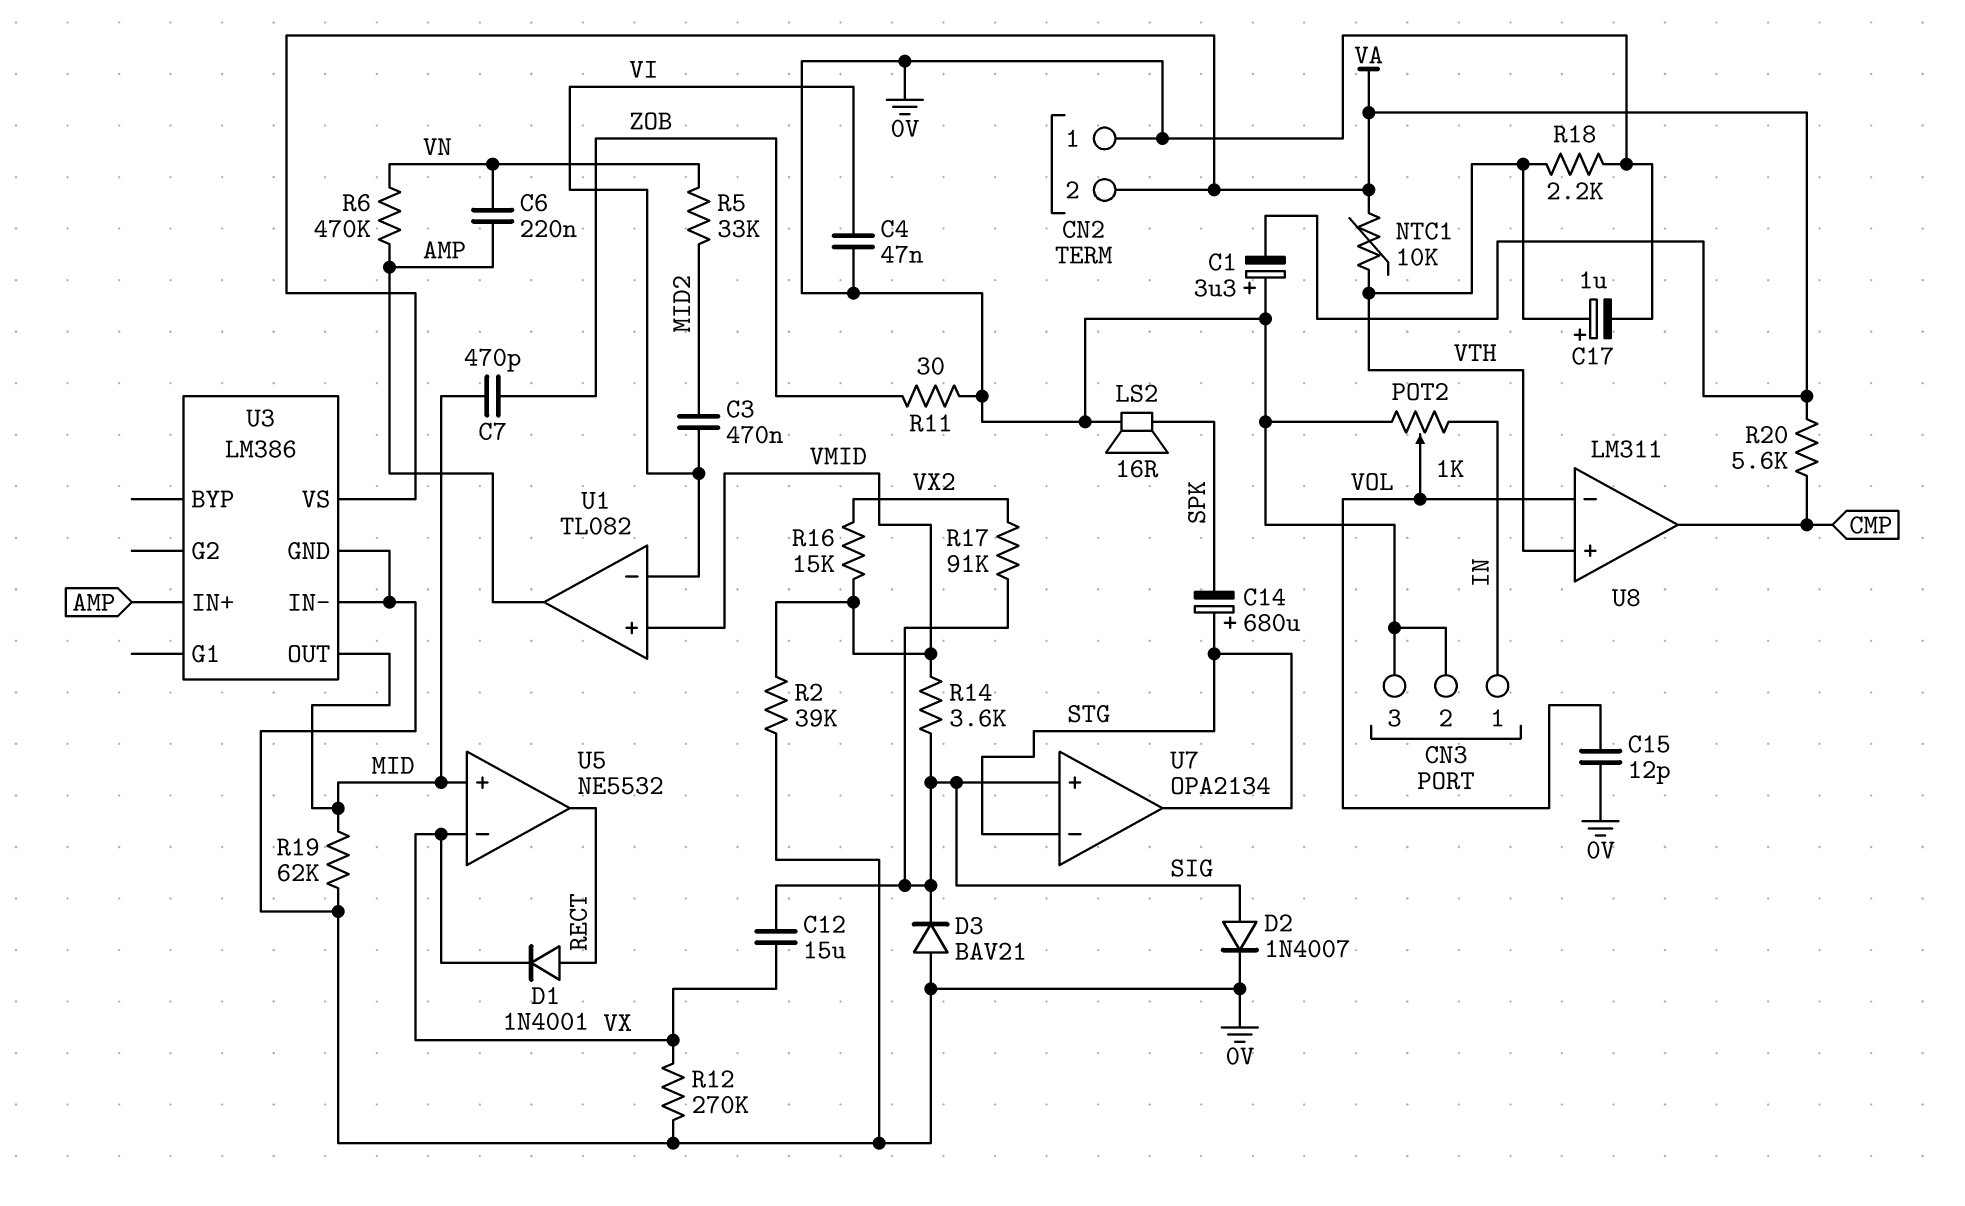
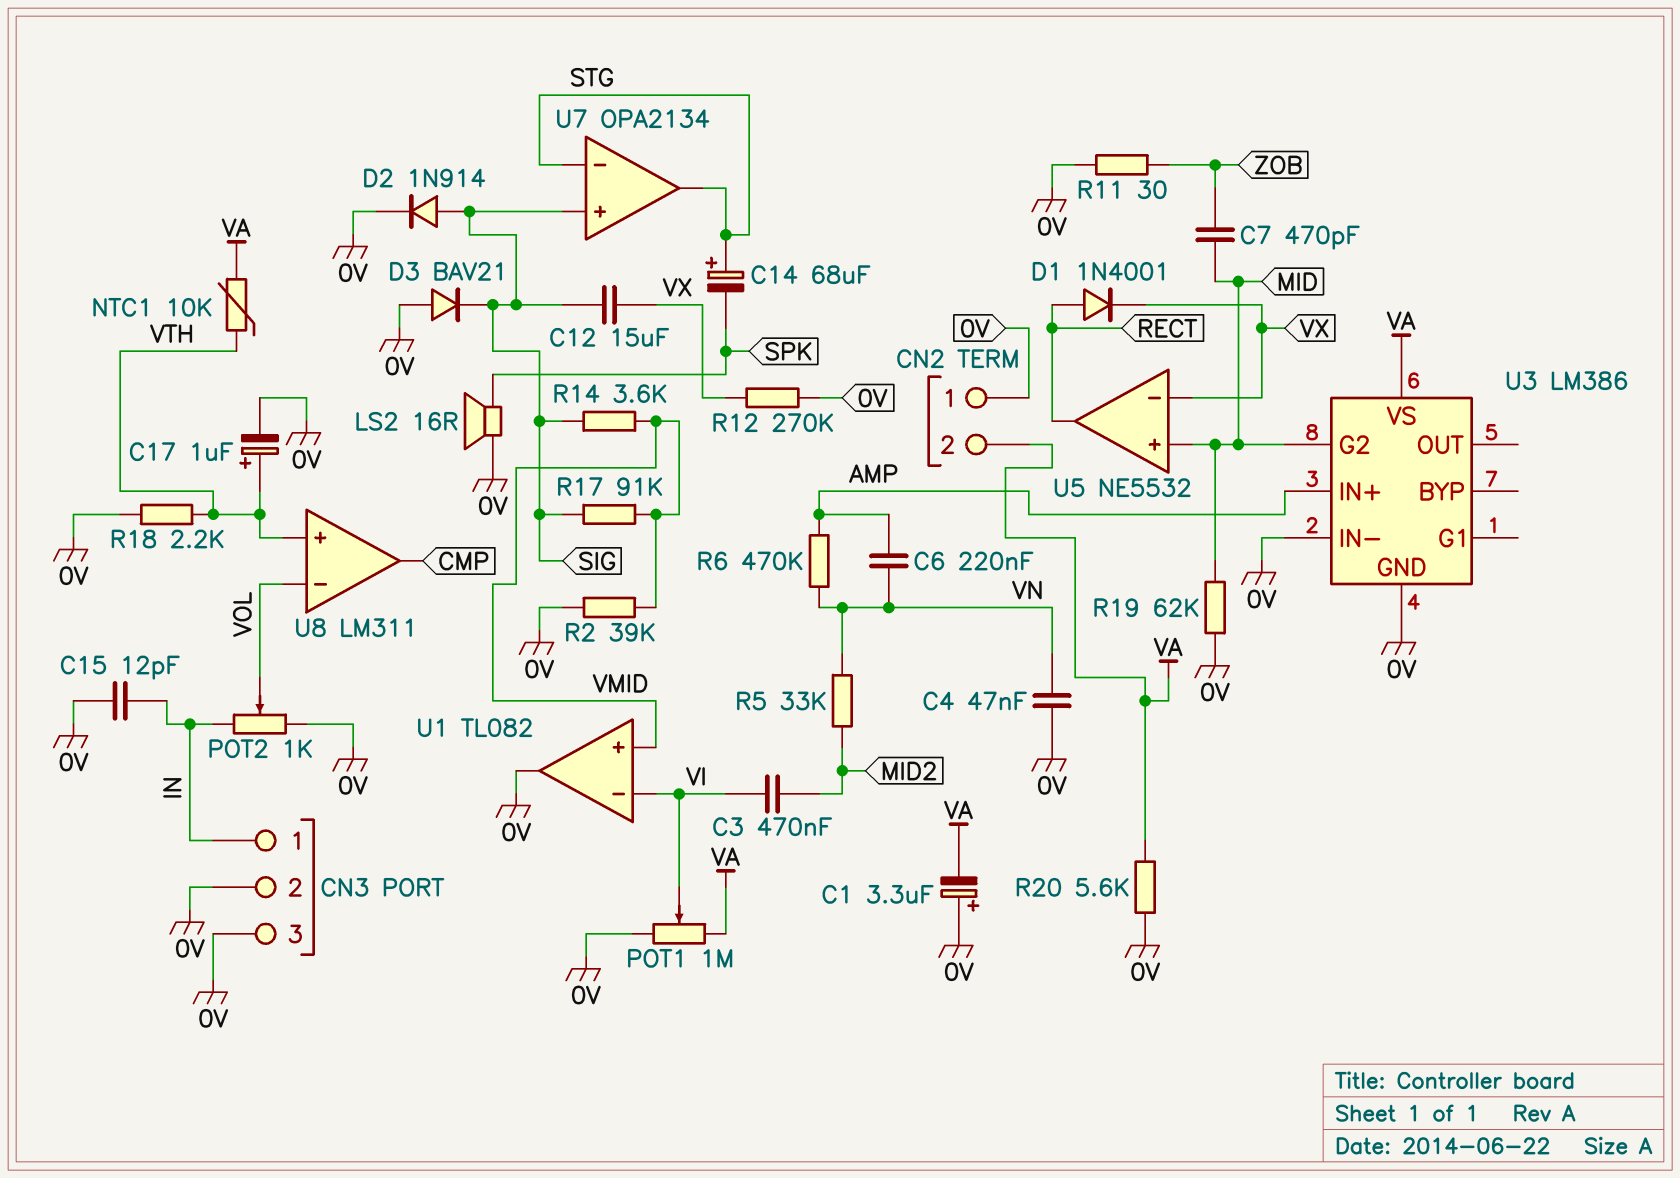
C4: 47nF (0V, VI) -> 47nF (0V, VN)
C14: 680uF (plus STG, minus SPK) -> 68uF (plus STG, minus SPK)
C15: 12pF (0V, VOL) -> 12pF (0V, IN)
D2: diode 1N4007 (A SIG, K 0V) -> diode 1N914 (A SIG, K 0V)
POT1: none -> 1M (0V, VA, wiper VI)
R16: 15k (VMID, VX2) -> none
R17: 91k (SIG, VX2) -> 91k (SIG, VMID)
R20: 5.6k (CMP, VA) -> 5.6k (0V, VA)
U1 pin out: AMP -> 0V
U3 pin G2: none -> MID
U3 pin OUT: MID -> none

